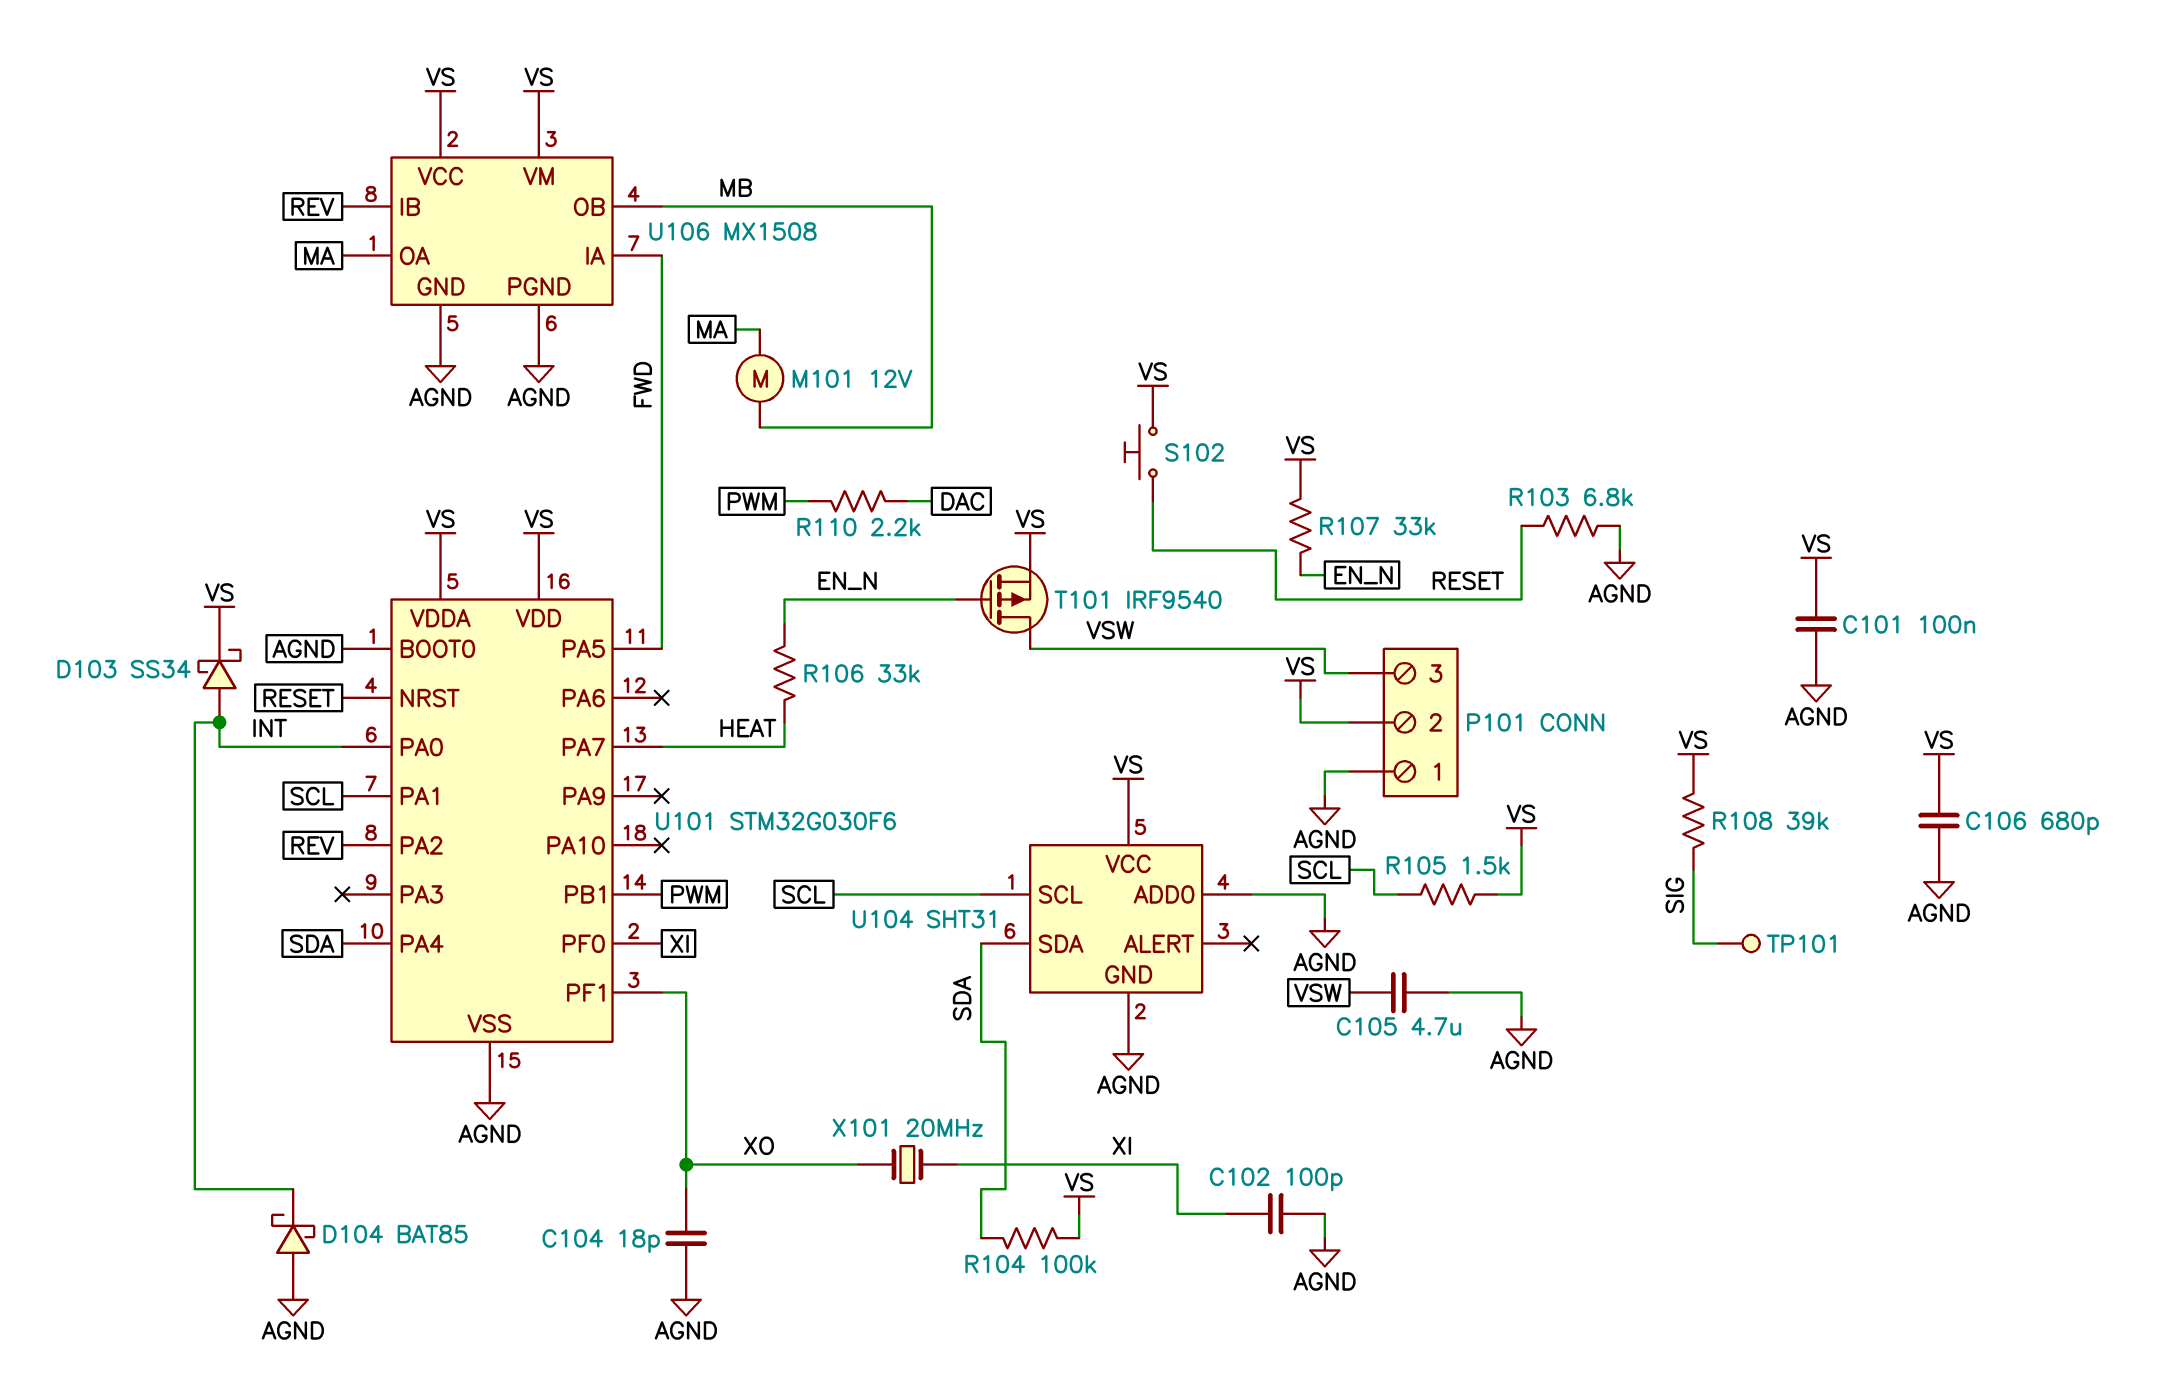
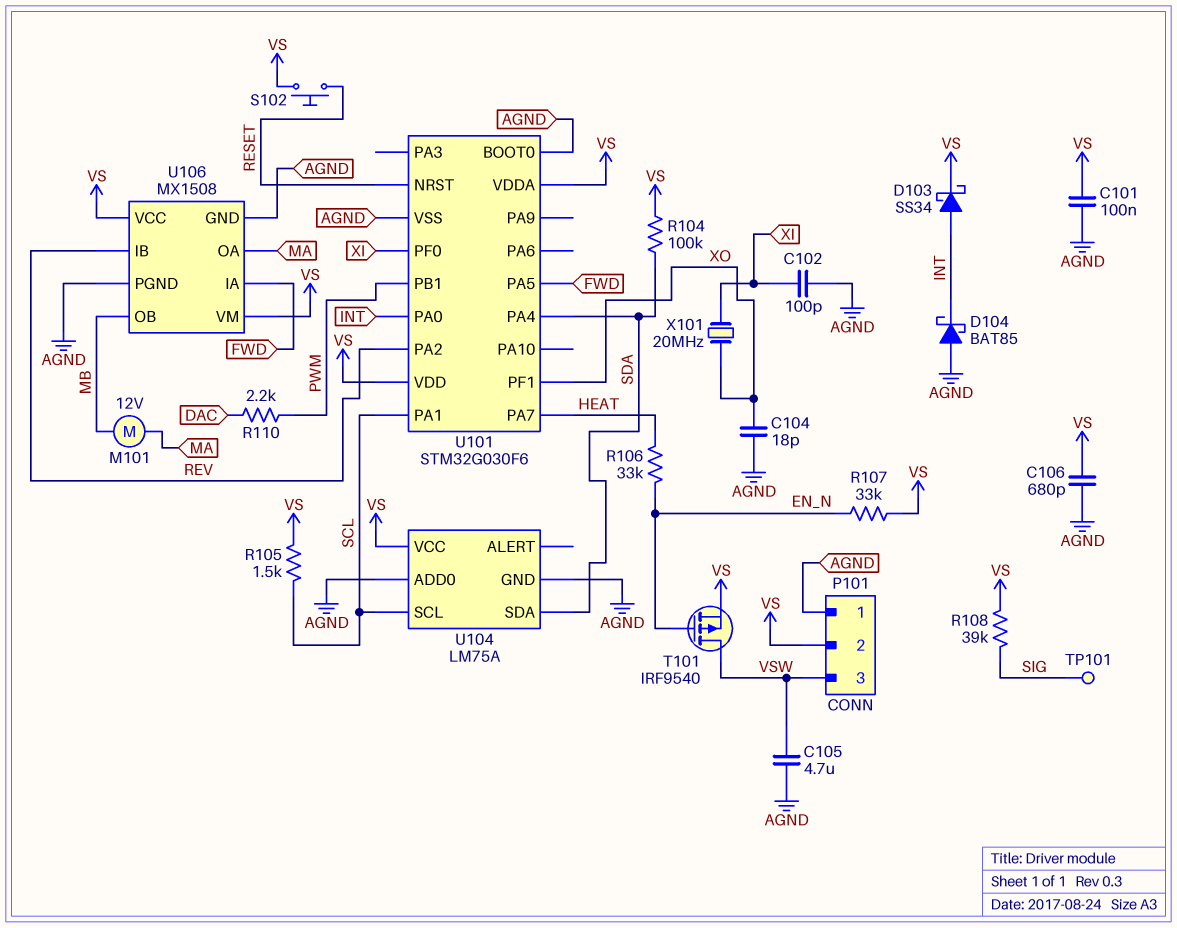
R103: 6.8k (AGND, RESET) -> none
U104: SHT31 -> LM75A

